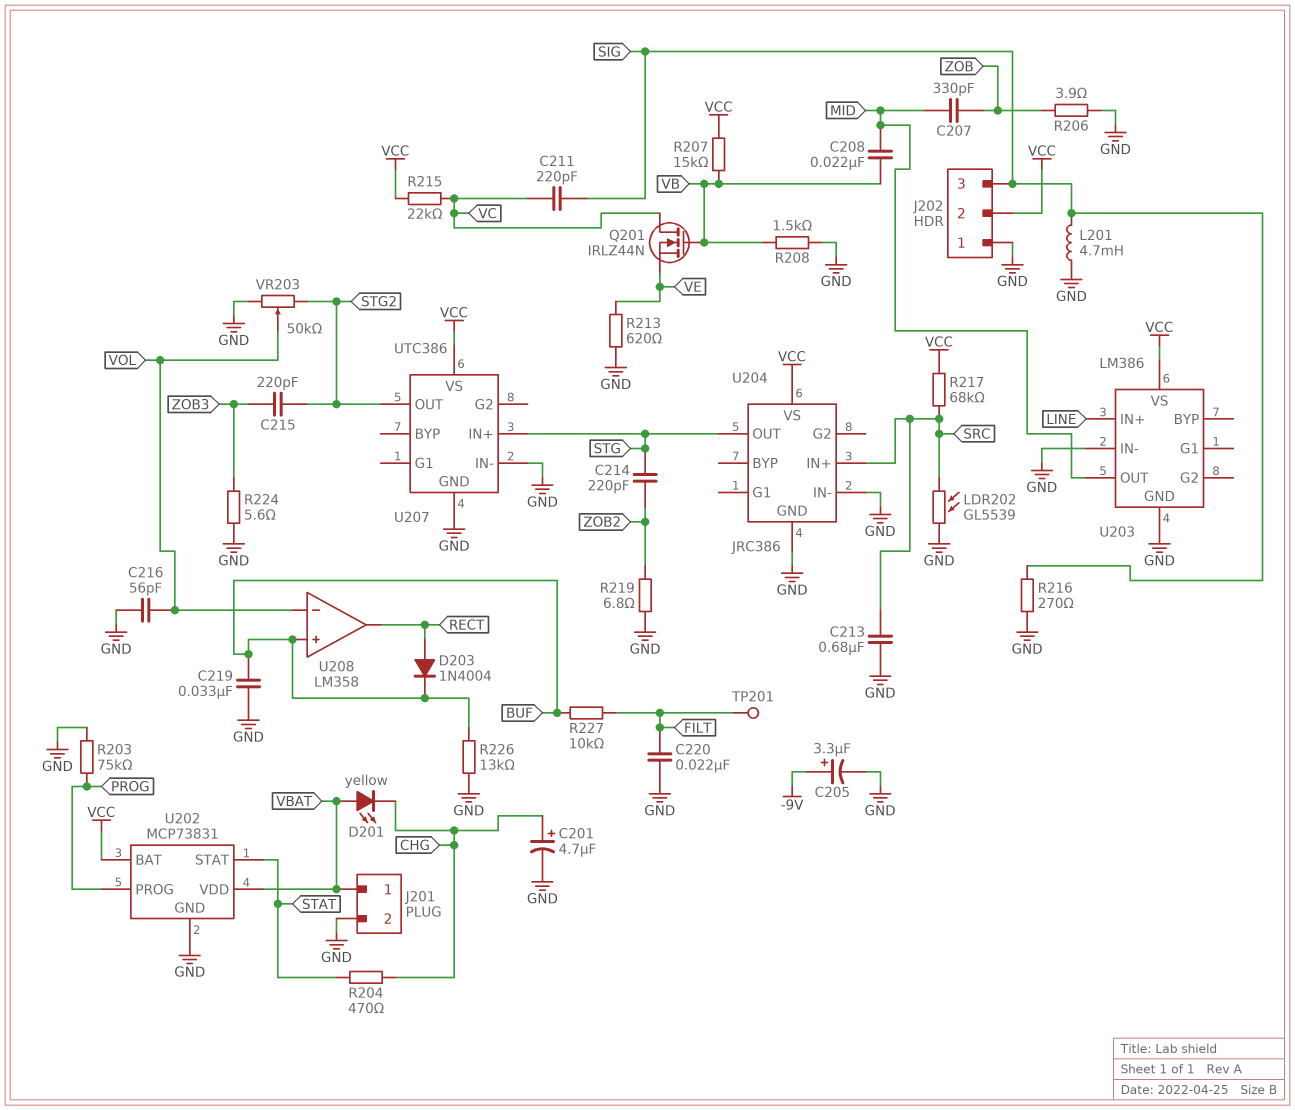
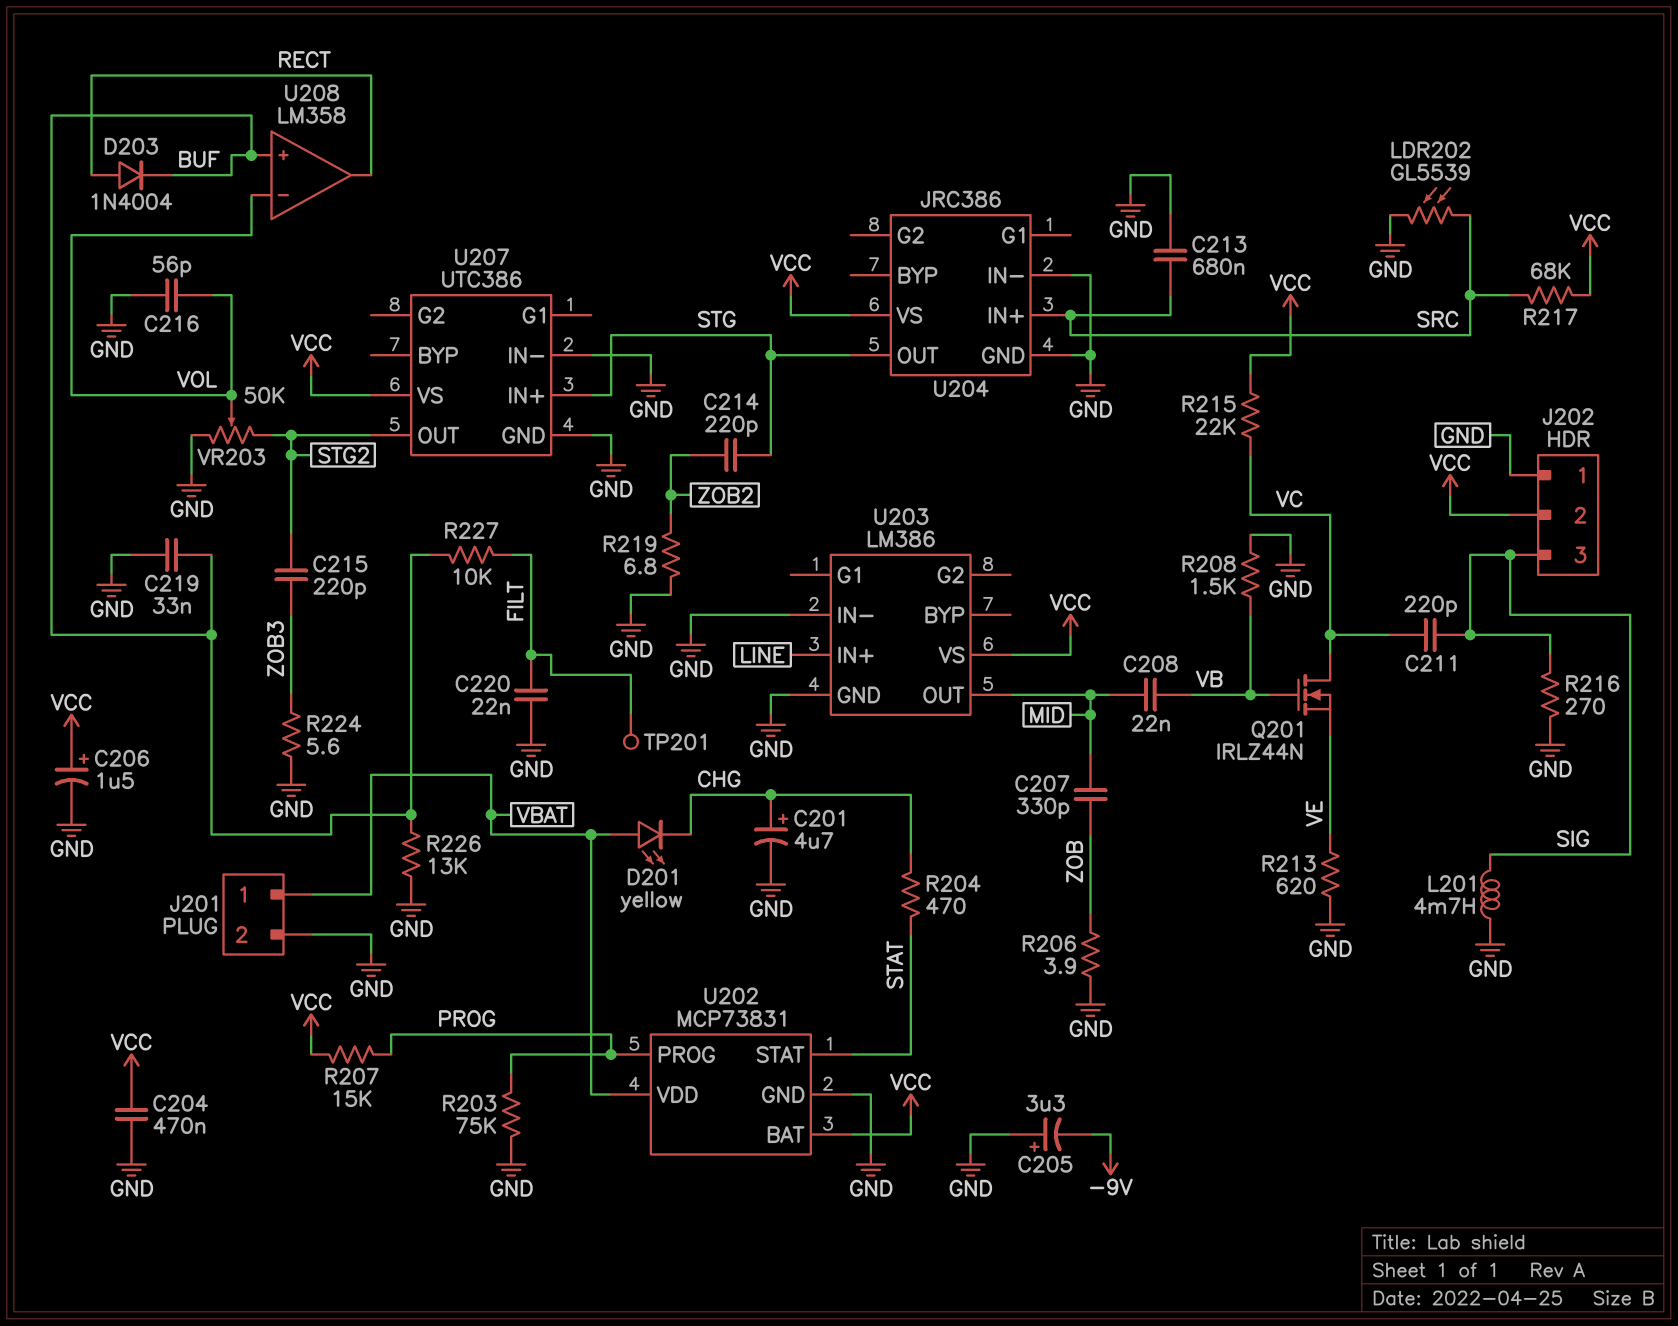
C204: none -> 470nF (GND, VCC)
C205: 3.3uF (plus -9V, minus GND) -> 3.3uF (plus GND, minus -9V)
C206: none -> 1.5uF (plus VCC, minus GND)
R207: 15k (VB, VCC) -> 15k (PROG, VCC)

